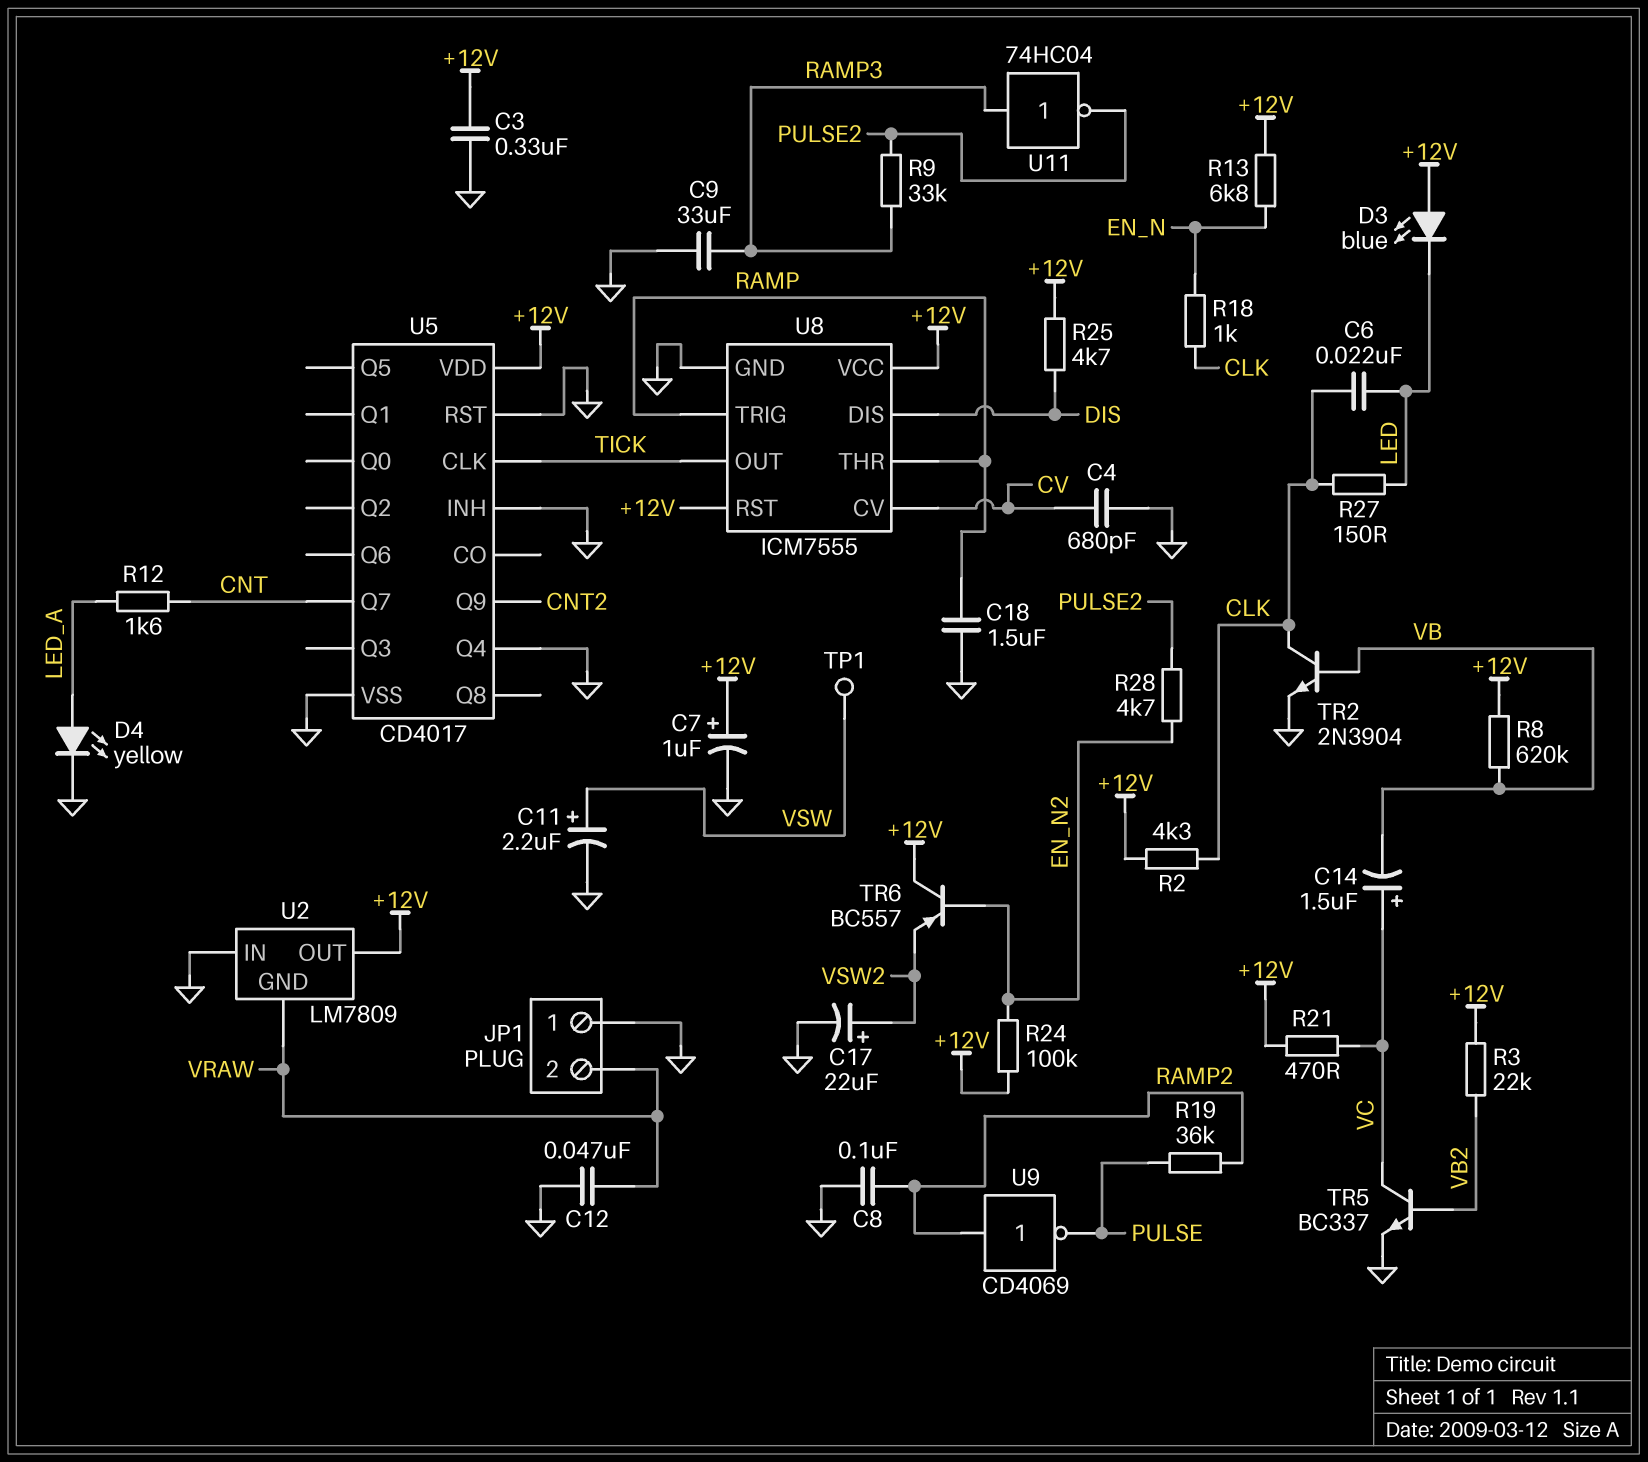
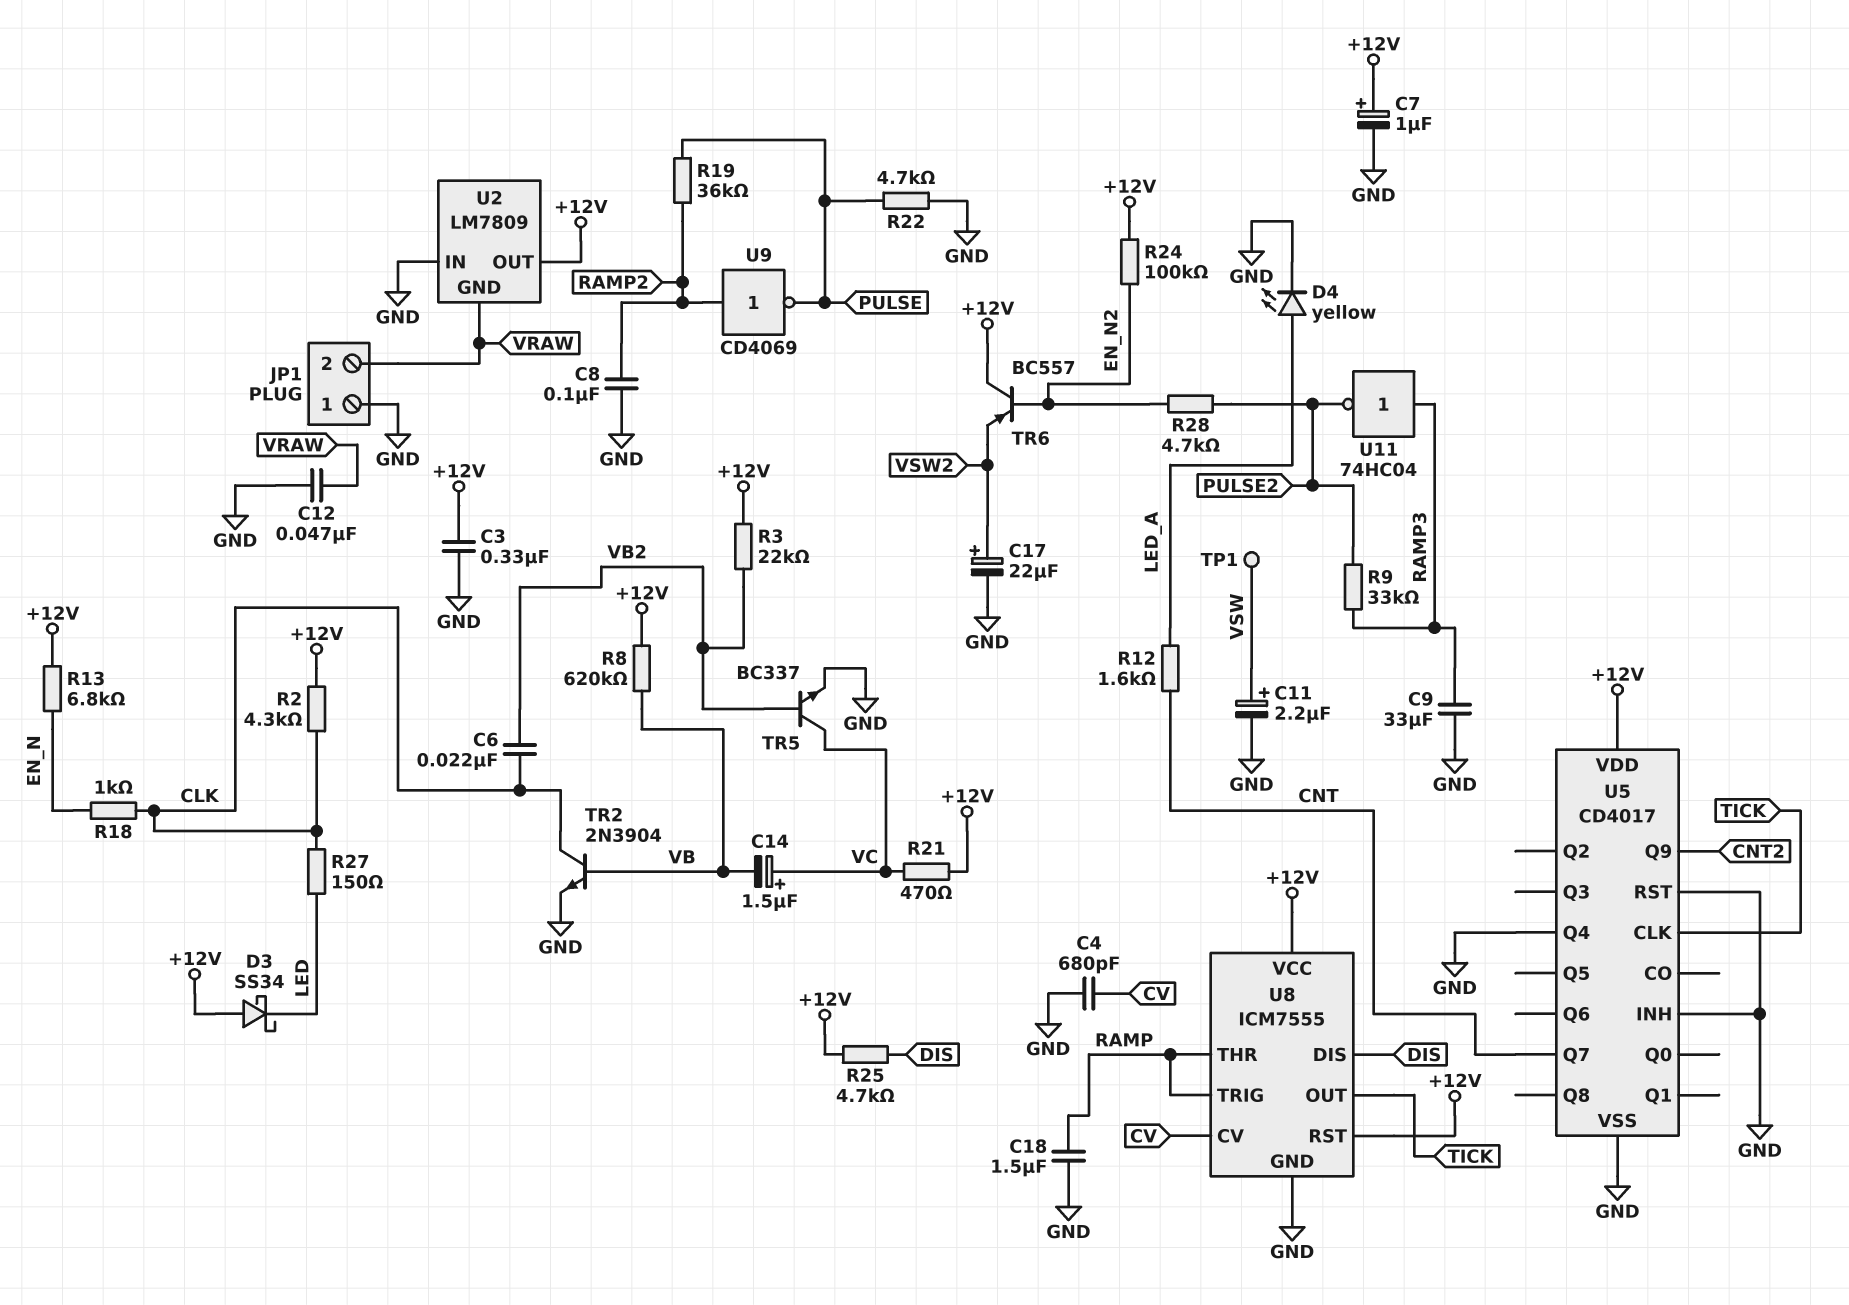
C6: 22nF (CLK, LED) -> 22nF (CLK, VB2)
D3: LED blue (A +12V, K LED) -> schottky SS34 (A +12V, K LED)
R22: none -> 4.7k (GND, PULSE)

